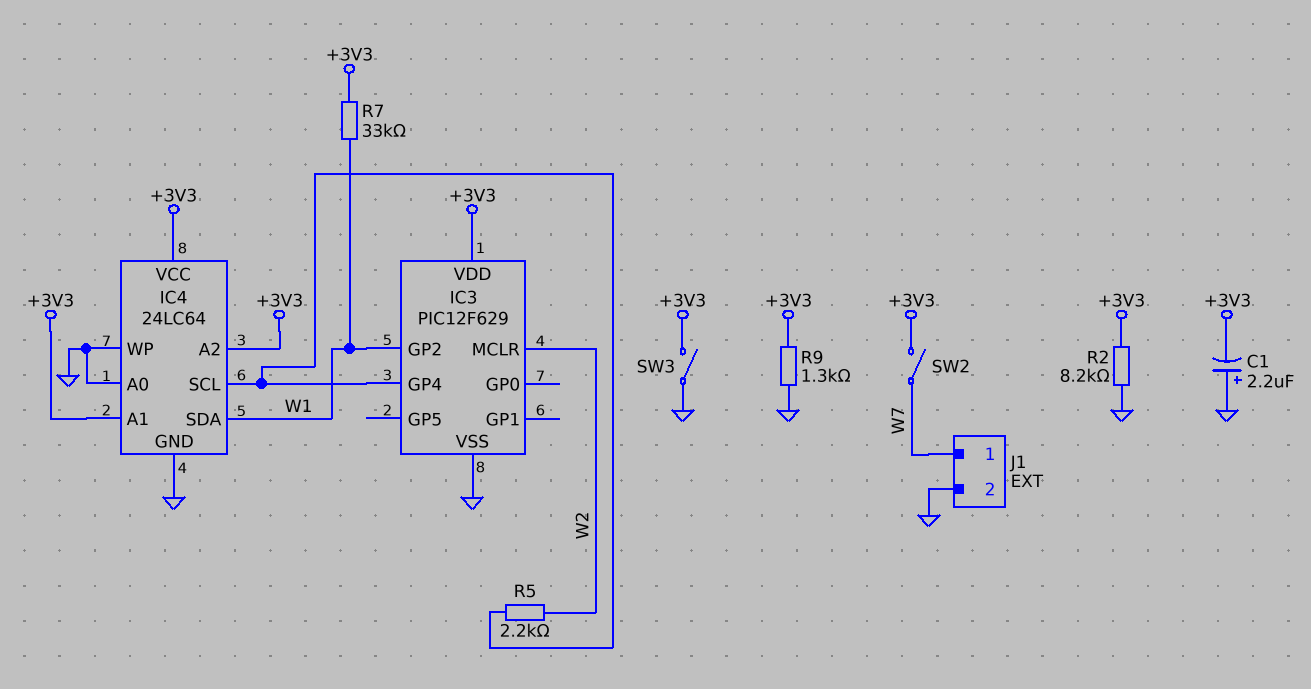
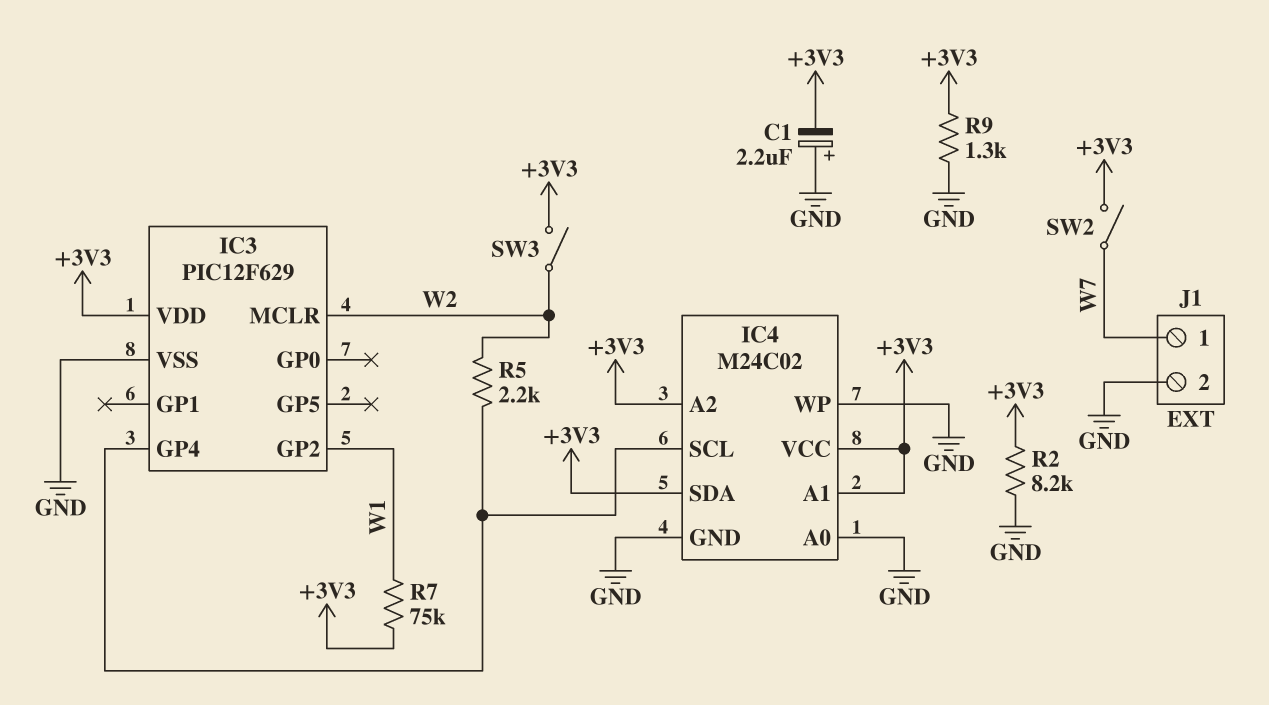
IC4: 24LC64 -> M24C02
IC4 pin SDA: W1 -> +3V3
R7: 33k (+3V3, W1) -> 75k (+3V3, W1)
SW3: switch (+3V3, GND) -> switch (+3V3, W2)

